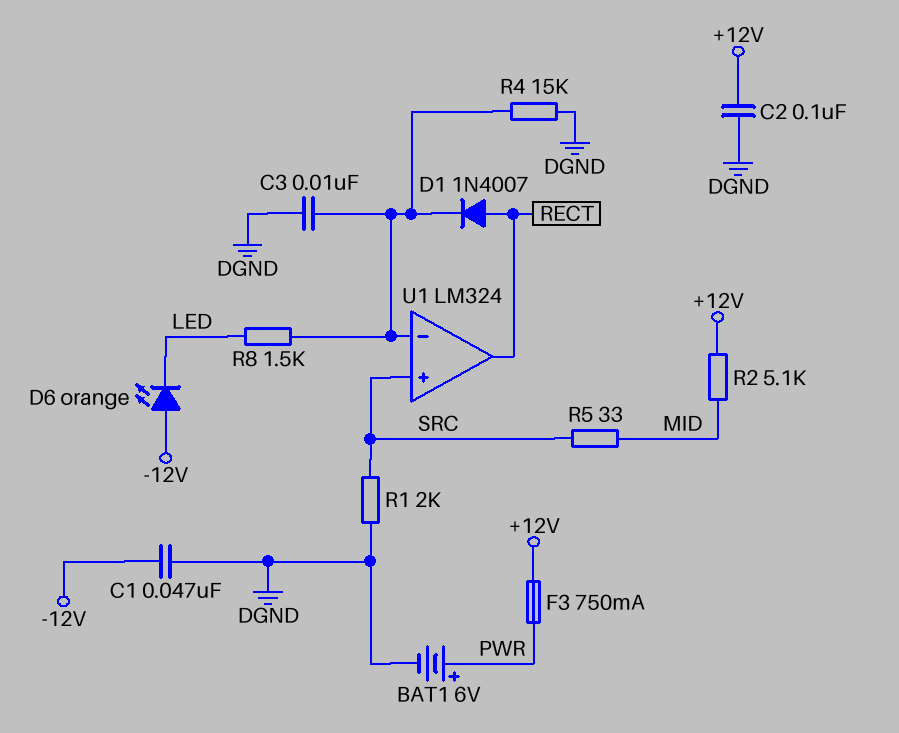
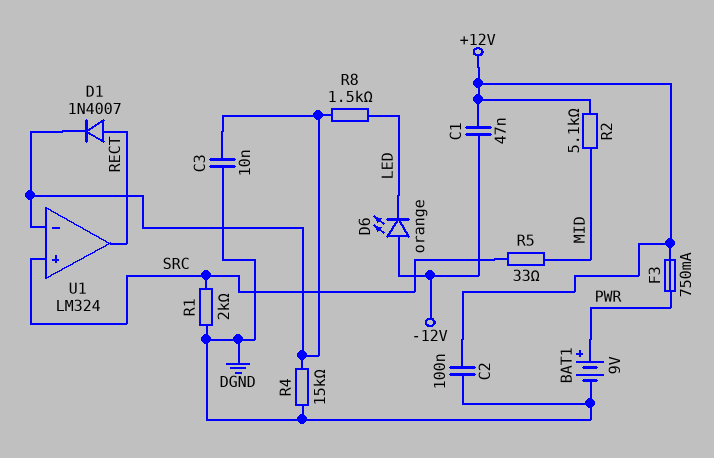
BAT1: 6V (plus PWR, minus DGND) -> 9V (plus PWR, minus DGND)
C1: 47nF (-12V, DGND) -> 47nF (+12V, -12V)

